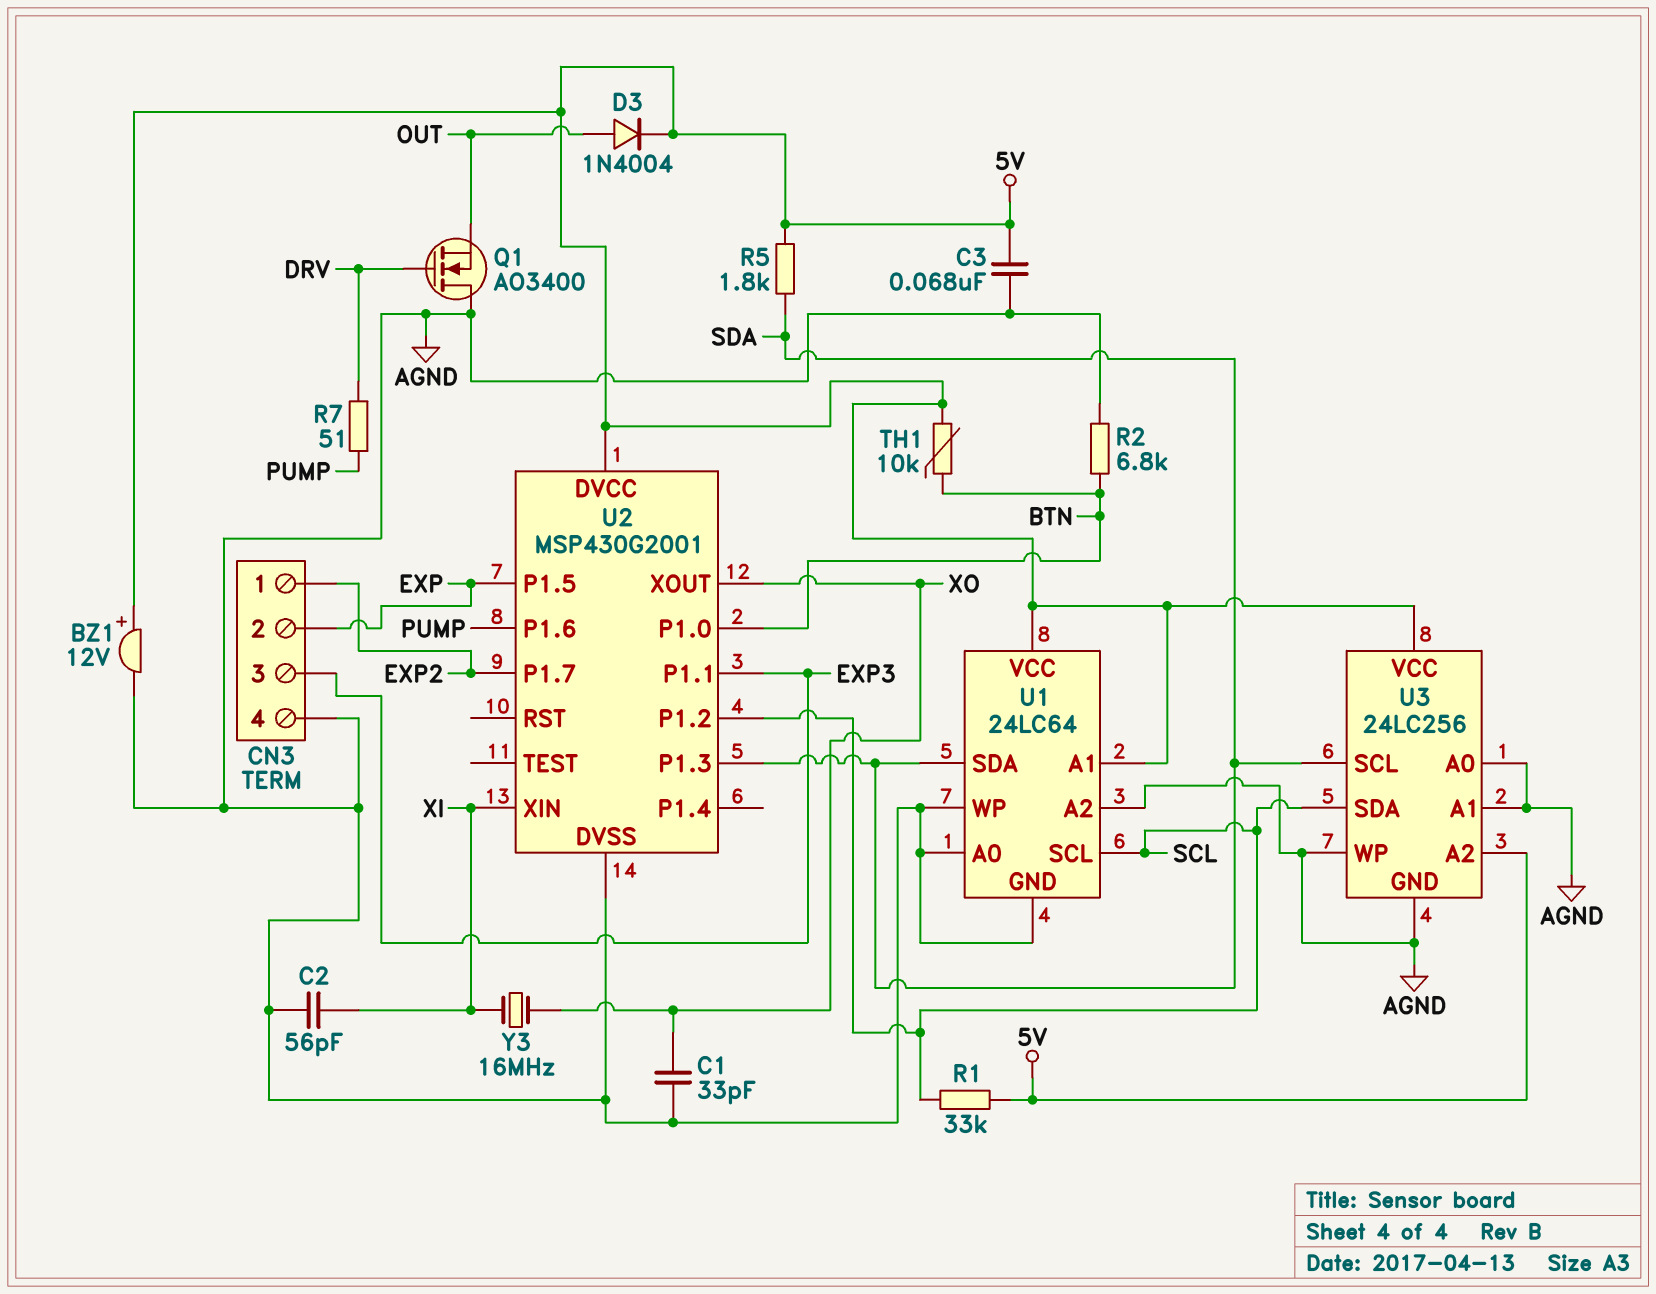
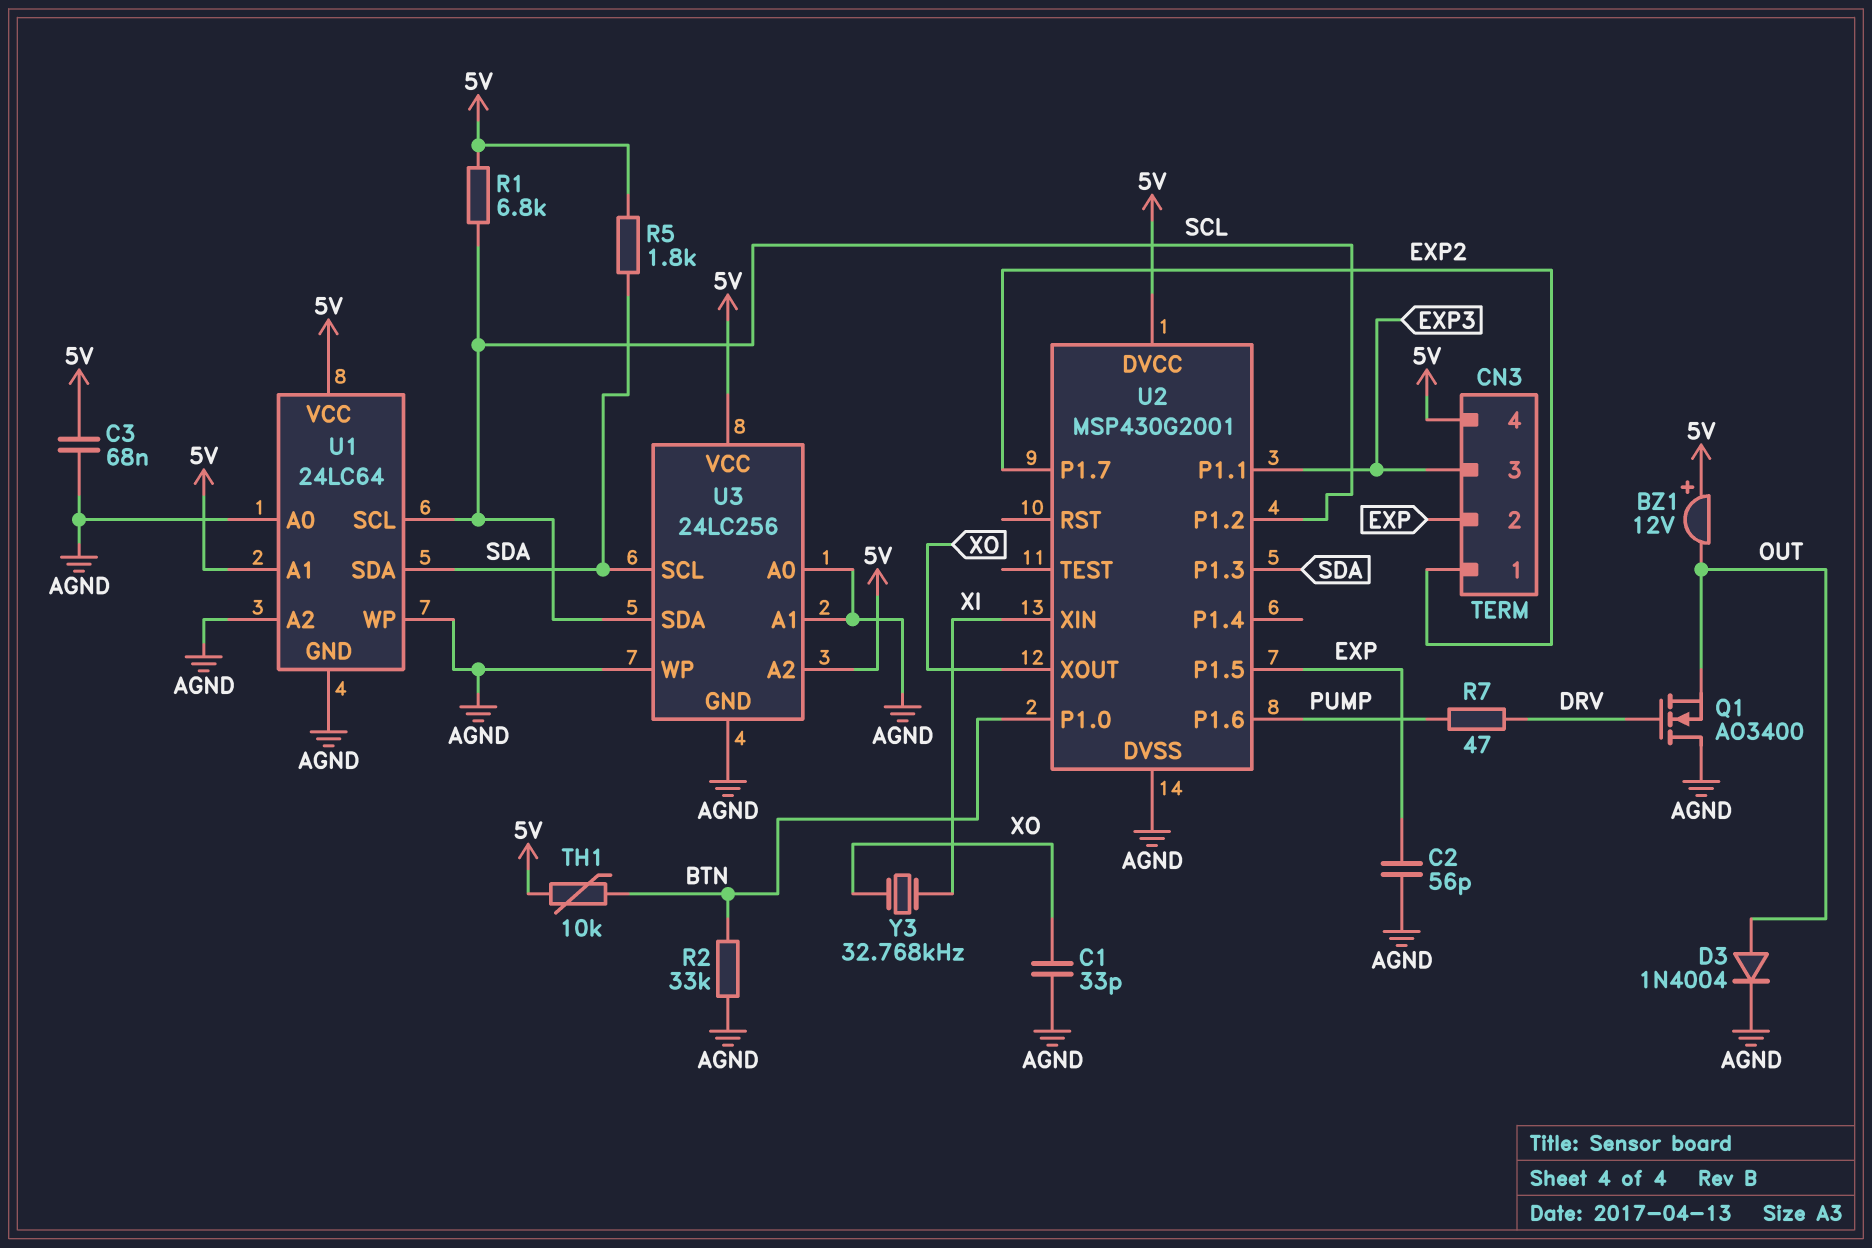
BZ1: buzzer 12V (plus 5V, minus AGND) -> buzzer 12V (plus 5V, minus OUT)
C2: 56pF (AGND, XI) -> 56pF (AGND, EXP)
CN3 pin 4: AGND -> 5V
D3: diode 1N4004 (A OUT, K 5V) -> diode 1N4004 (A OUT, K AGND)
R1: 33k (5V, SCL) -> 6.8k (5V, SCL)
R2: 6.8k (AGND, BTN) -> 33k (AGND, BTN)
R7: 51 (DRV, PUMP) -> 47 (DRV, PUMP)
Y3: 16MHz (XI, XO) -> 32.768kHz (XI, XO)

